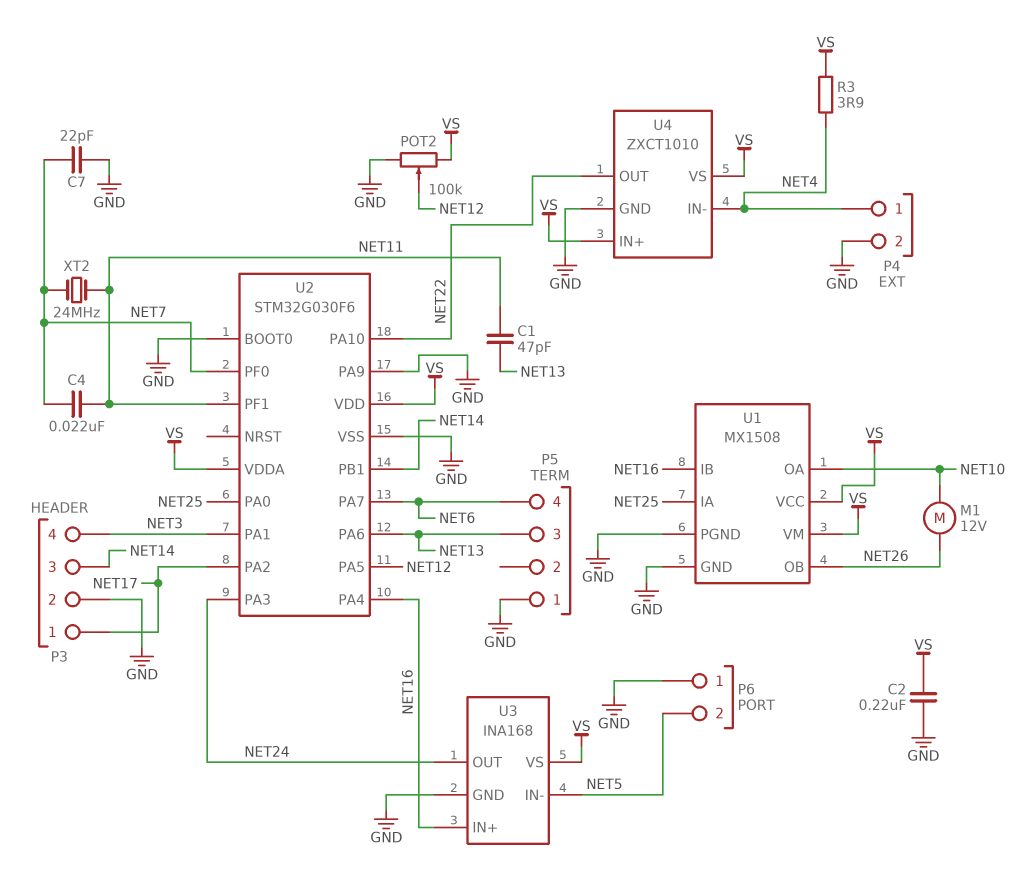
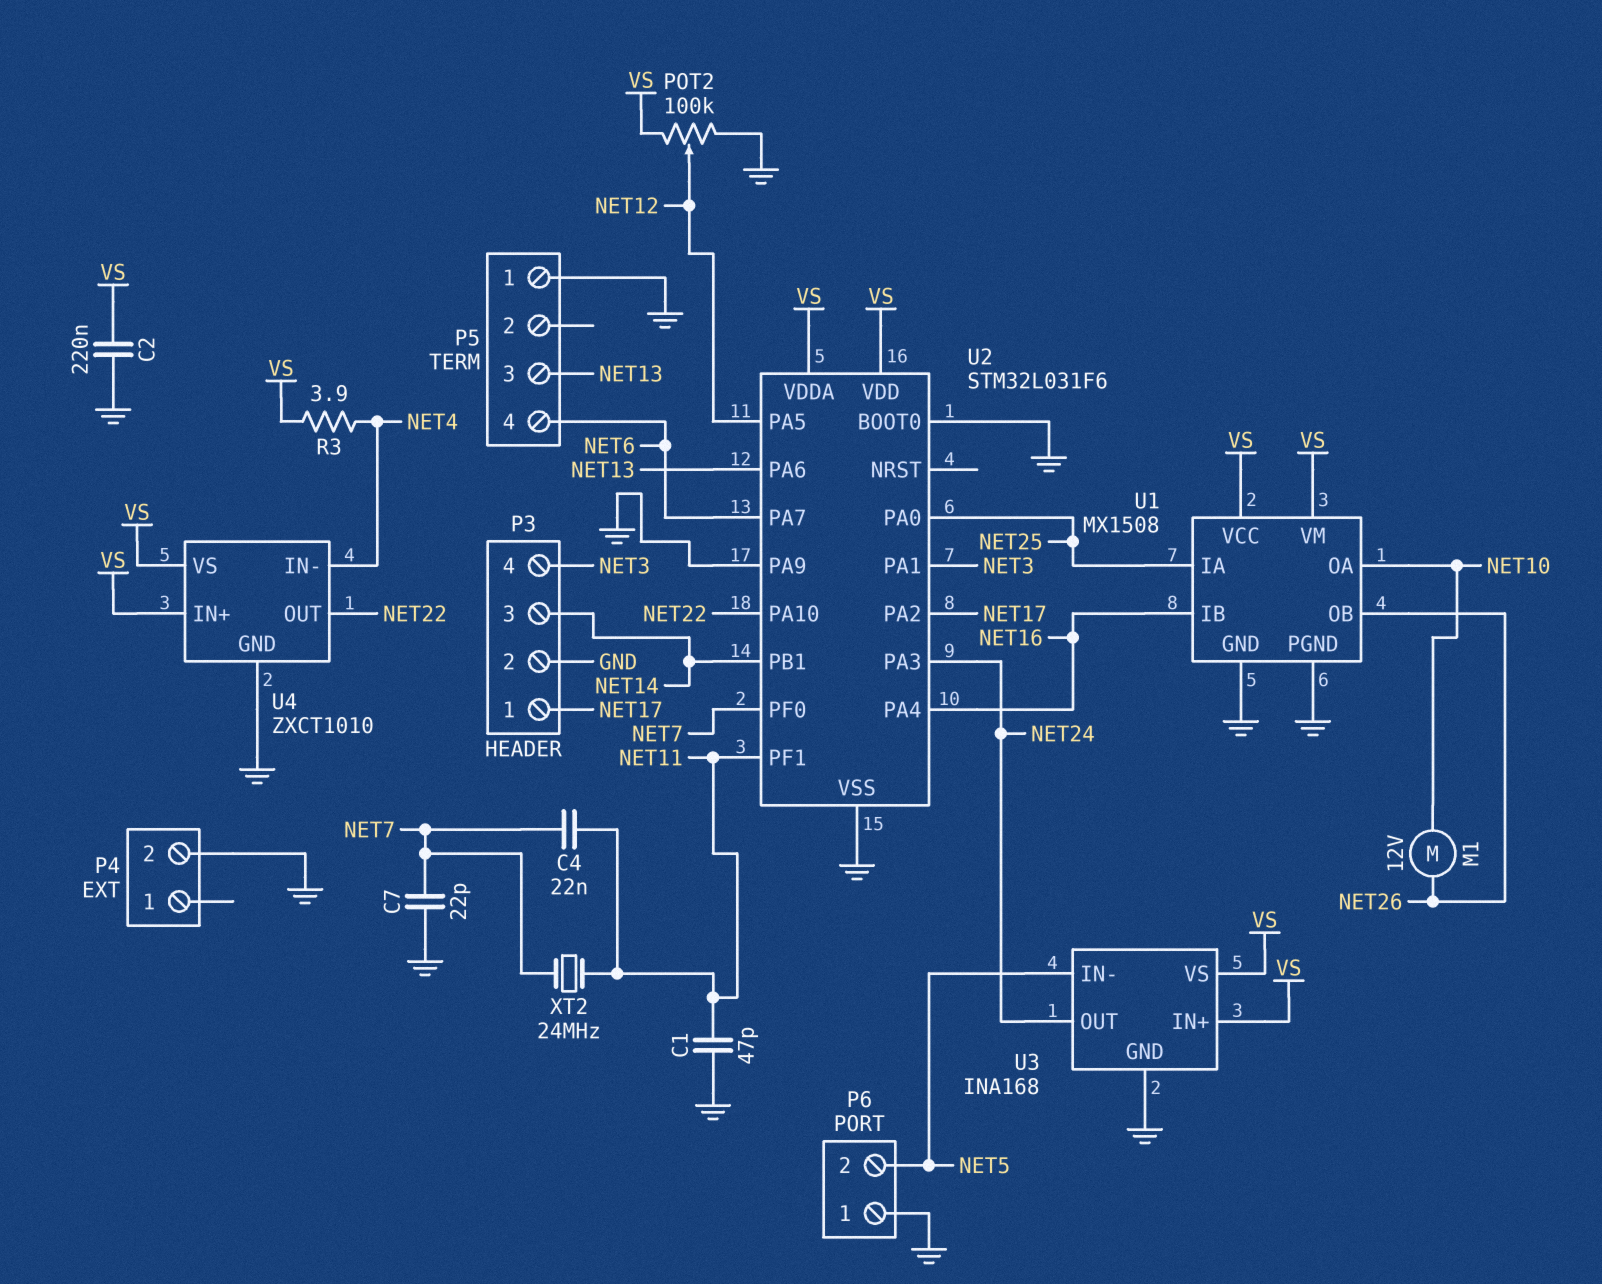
C1: 47pF (NET11, NET13) -> 47pF (GND, NET11)
P4 pin 1: NET4 -> none
U2: STM32G030F6 -> STM32L031F6
U3 pin IN+: NET16 -> VS

